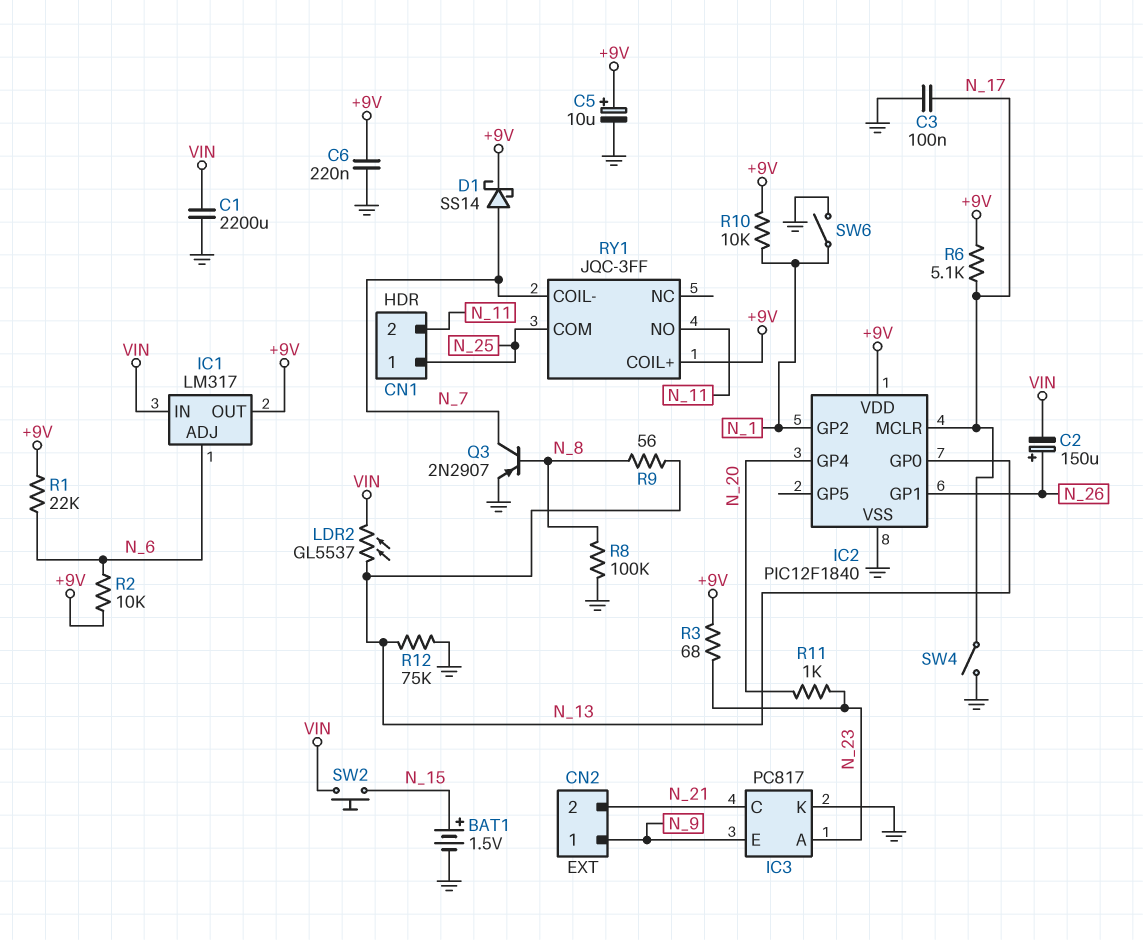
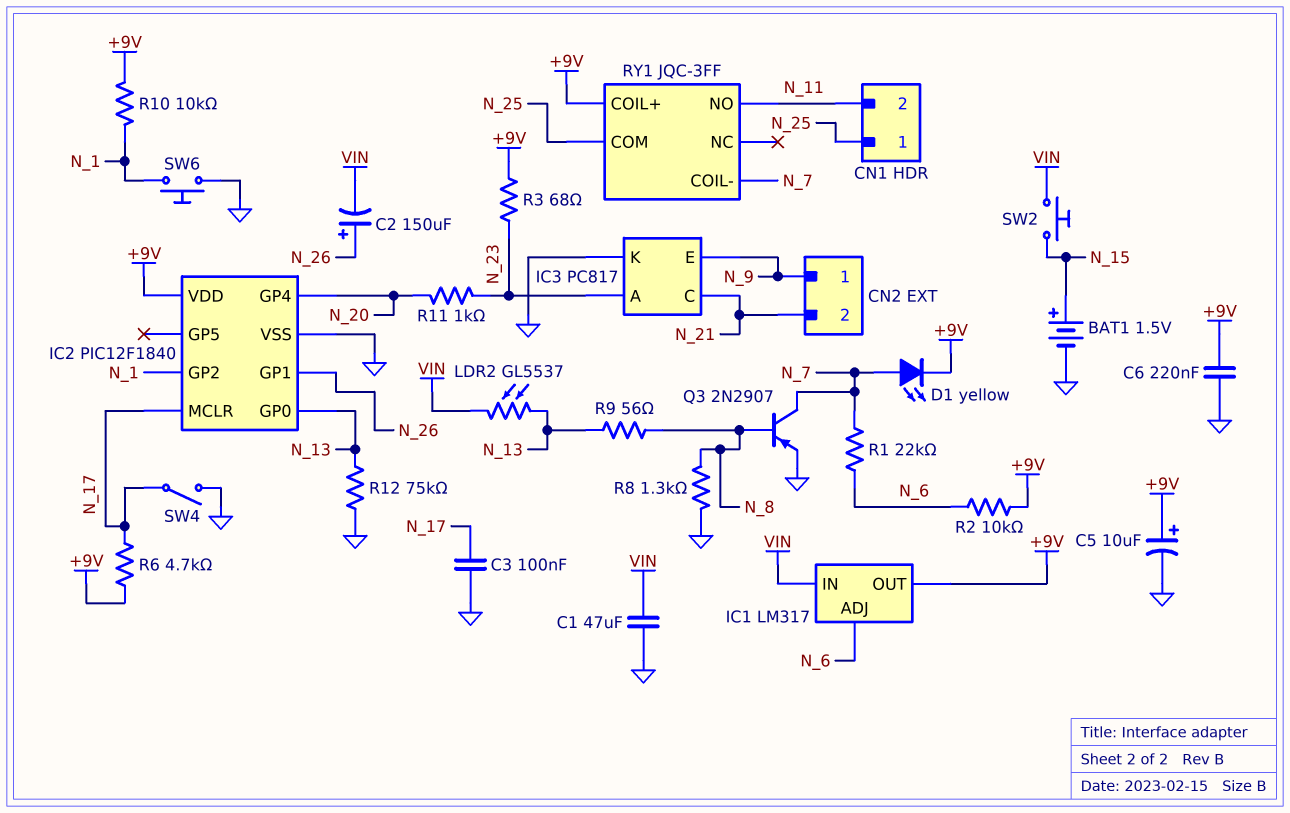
C1: 2200uF (GND, VIN) -> 47uF (GND, VIN)
D1: schottky SS14 (A N_7, K +9V) -> LED yellow (A N_7, K +9V)
R1: 22k (+9V, N_6) -> 22k (N_6, N_7)
R6: 5.1k (+9V, N_17) -> 4.7k (+9V, N_17)
R8: 100k (GND, N_8) -> 1.3k (GND, N_8)
SW6: switch (GND, N_1) -> button (GND, N_1)

